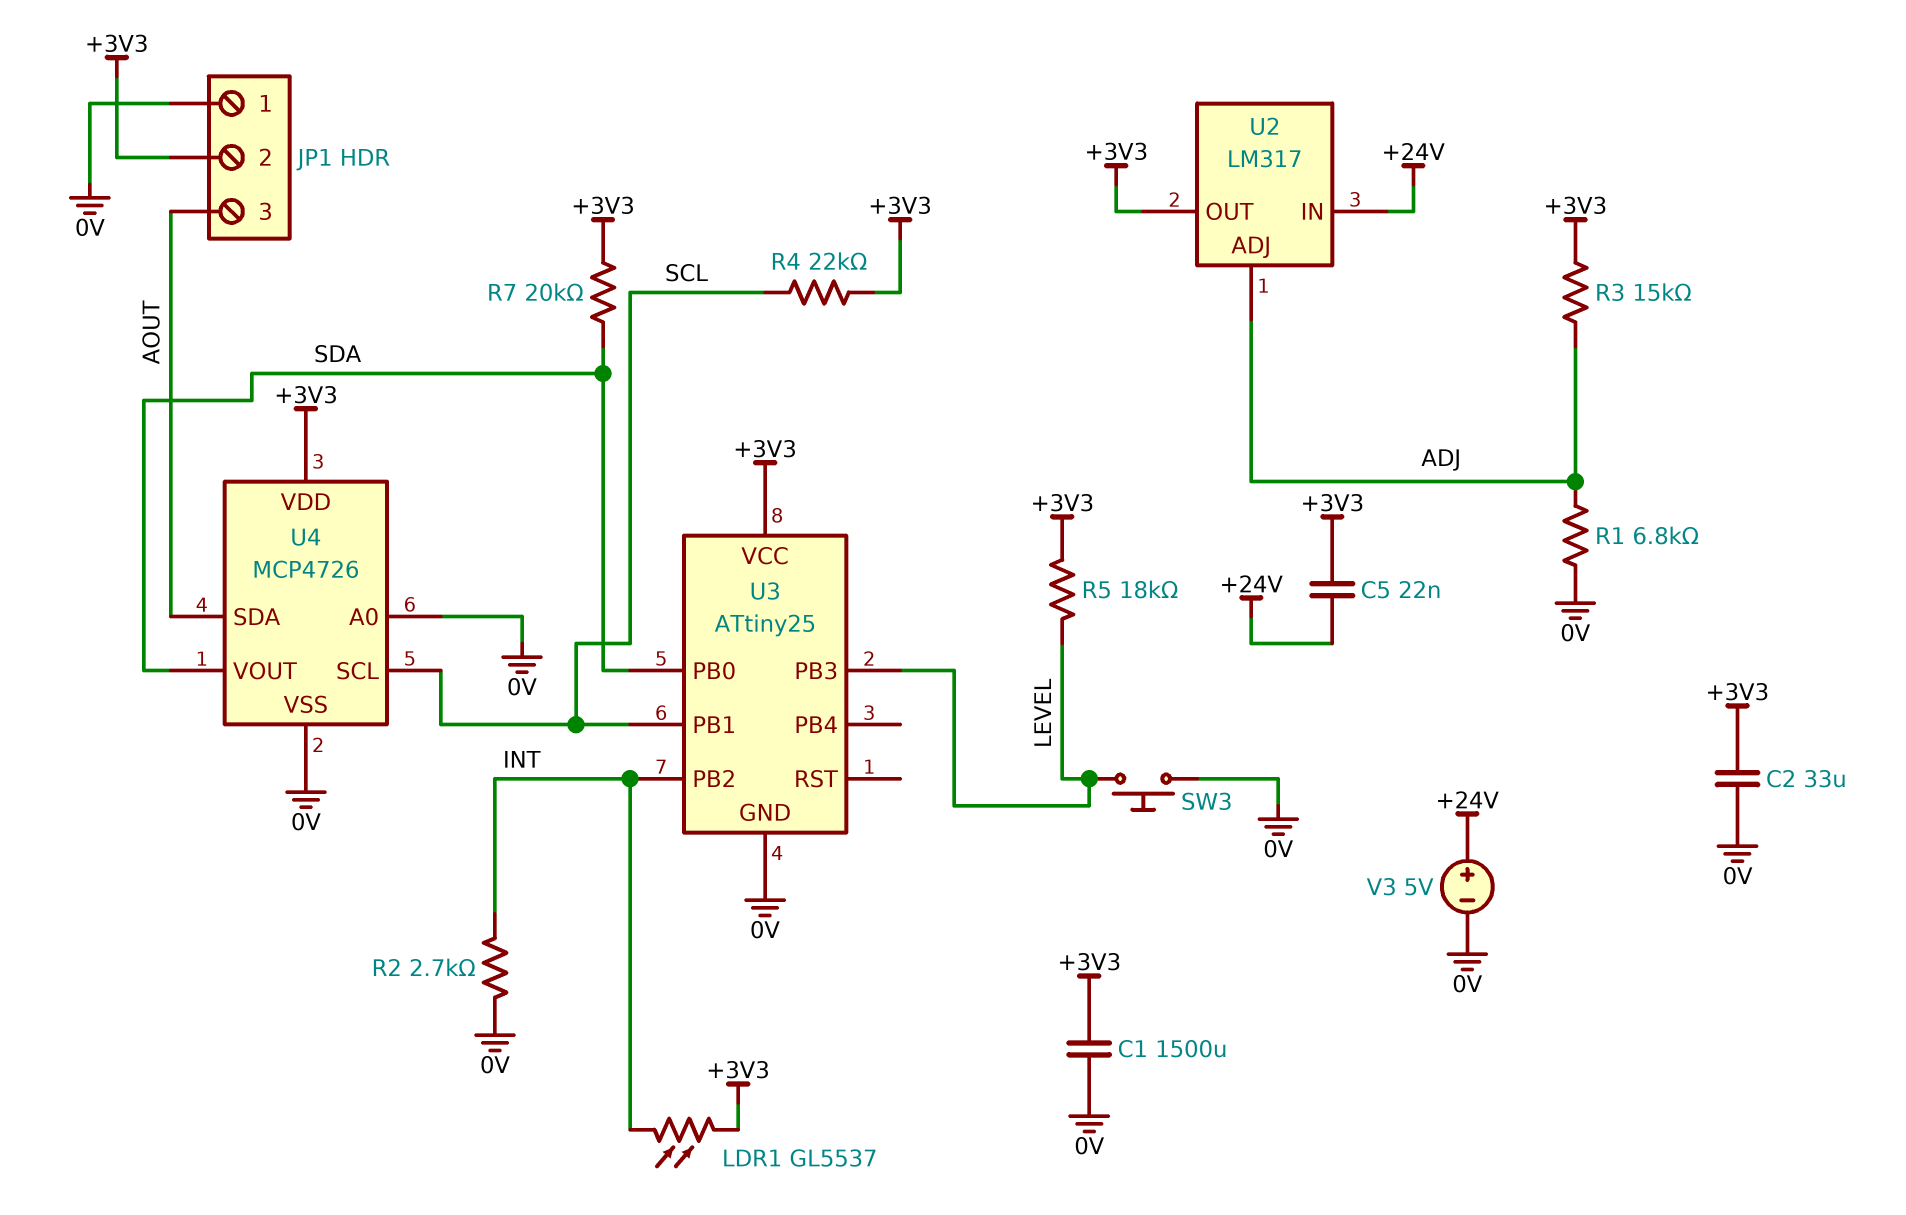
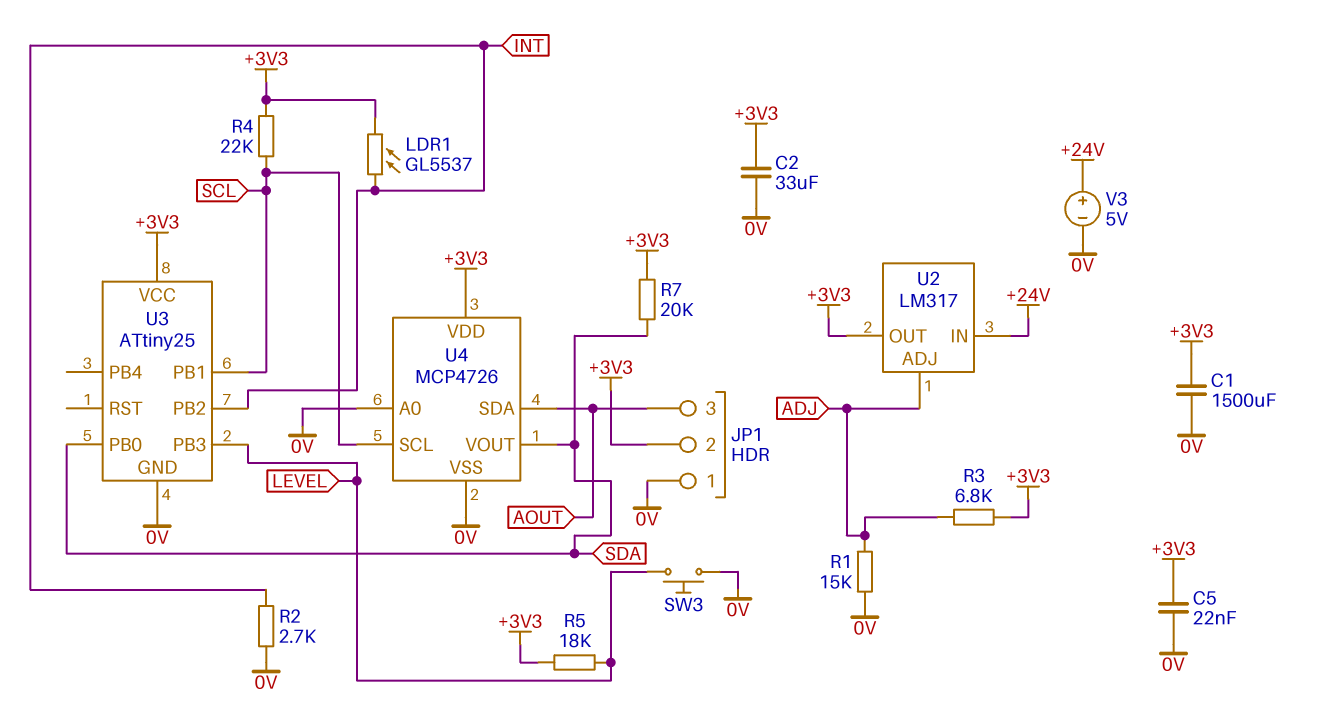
C5: 22nF (+3V3, +24V) -> 22nF (+3V3, 0V)
R1: 6.8k (0V, ADJ) -> 15k (0V, ADJ)
R3: 15k (+3V3, ADJ) -> 6.8k (+3V3, ADJ)

